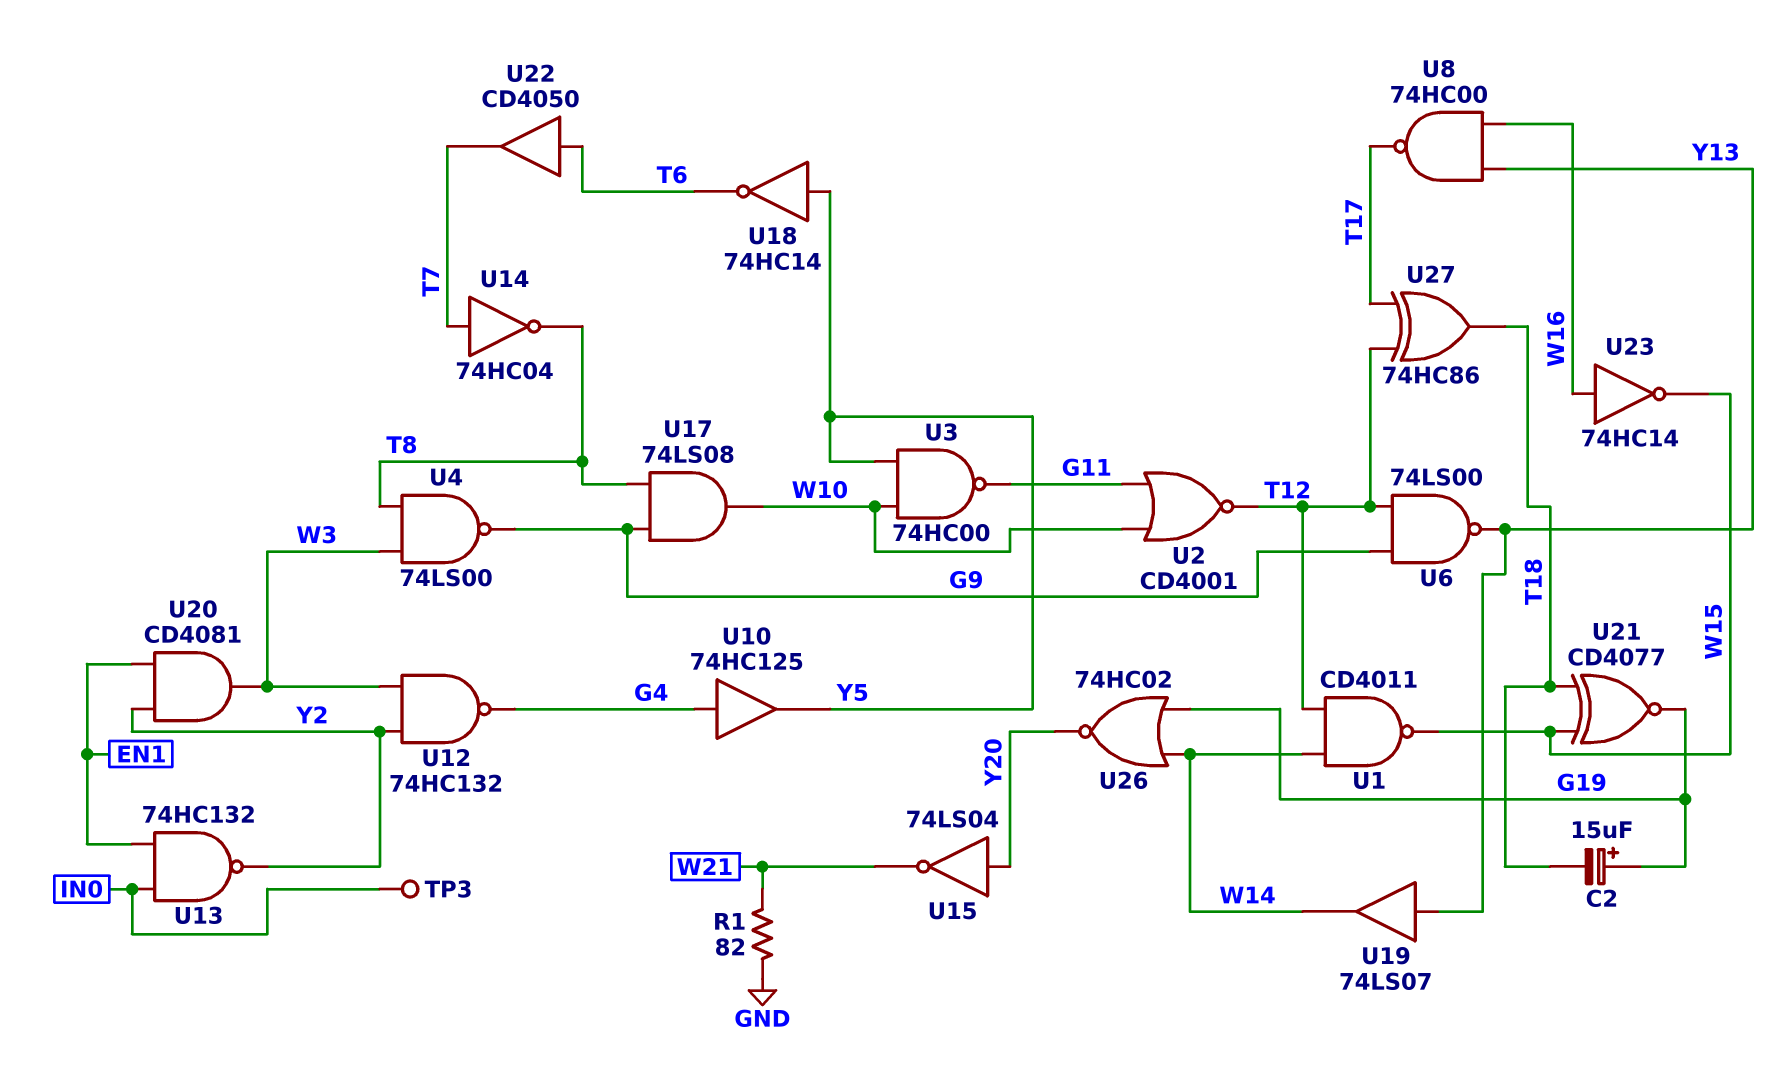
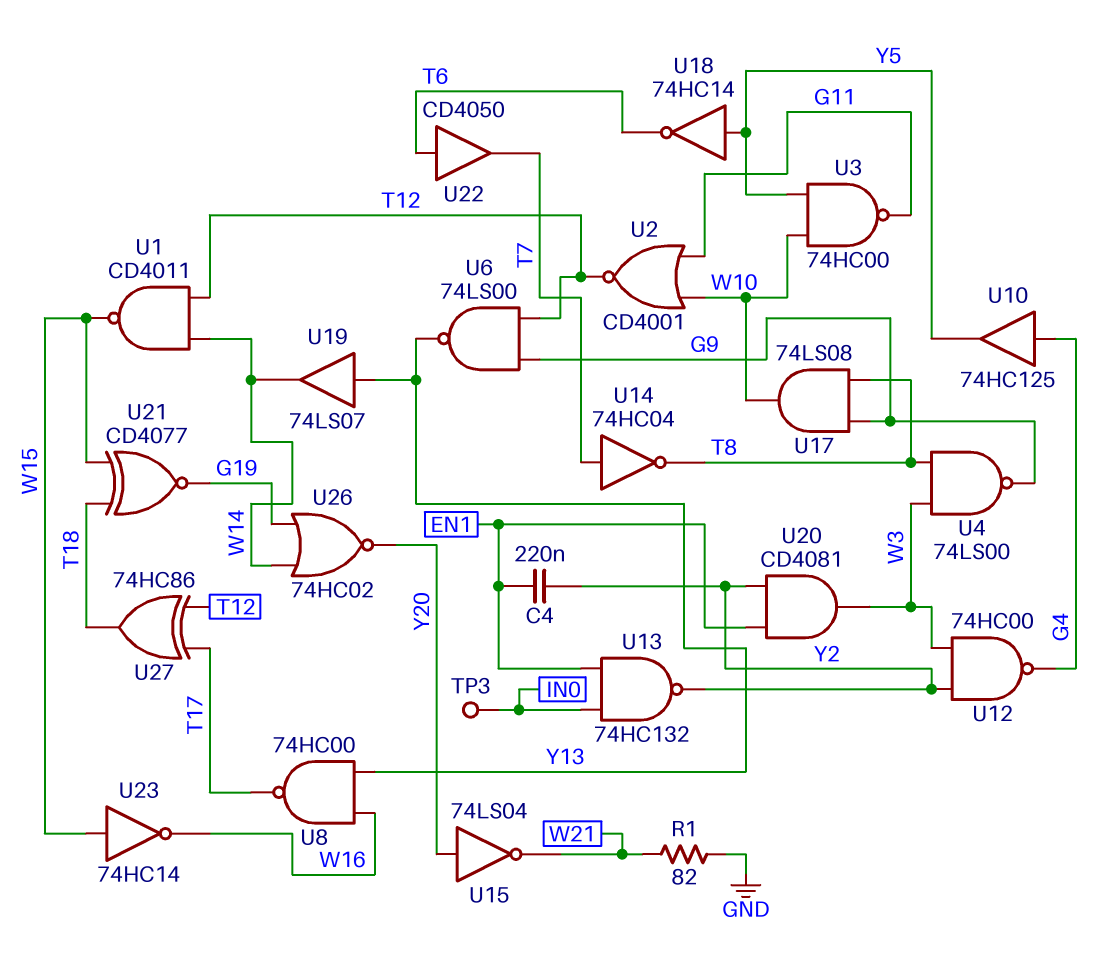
C2: 15uF (plus G19, minus T18) -> none
C4: none -> 220nF (EN1, Y2)
U12: NAND 74HC132 (in W3, in Y2, out G4) -> NAND 74HC00 (in W3, in Y2, out G4)
U23: NOT 74HC14 (in W16, out W15) -> NOT 74HC14 (in W15, out W16)

